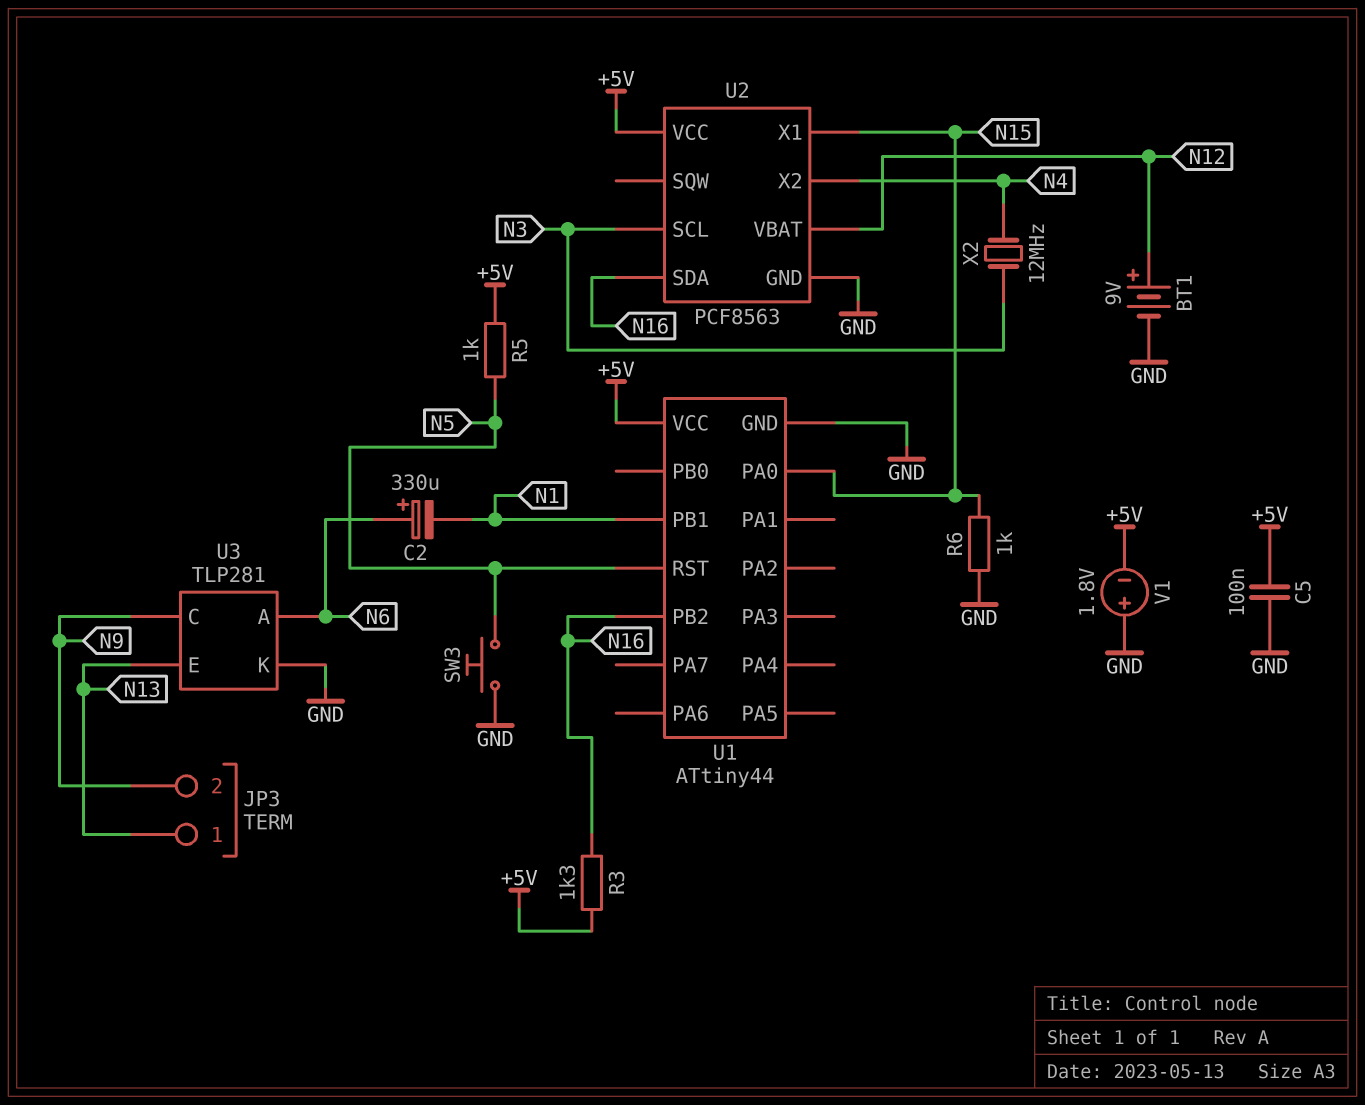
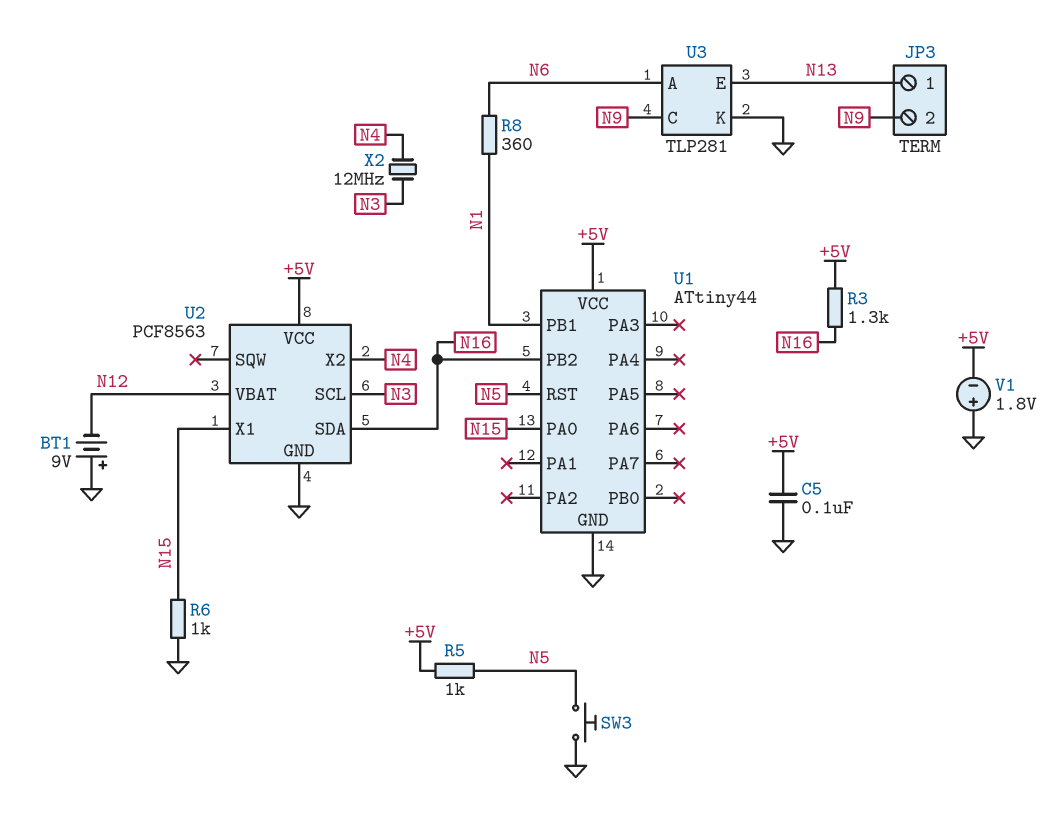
BT1: 9V (plus N12, minus GND) -> 9V (plus GND, minus N12)
C2: 330uF (plus N6, minus N1) -> none
R8: none -> 360 (N1, N6)

